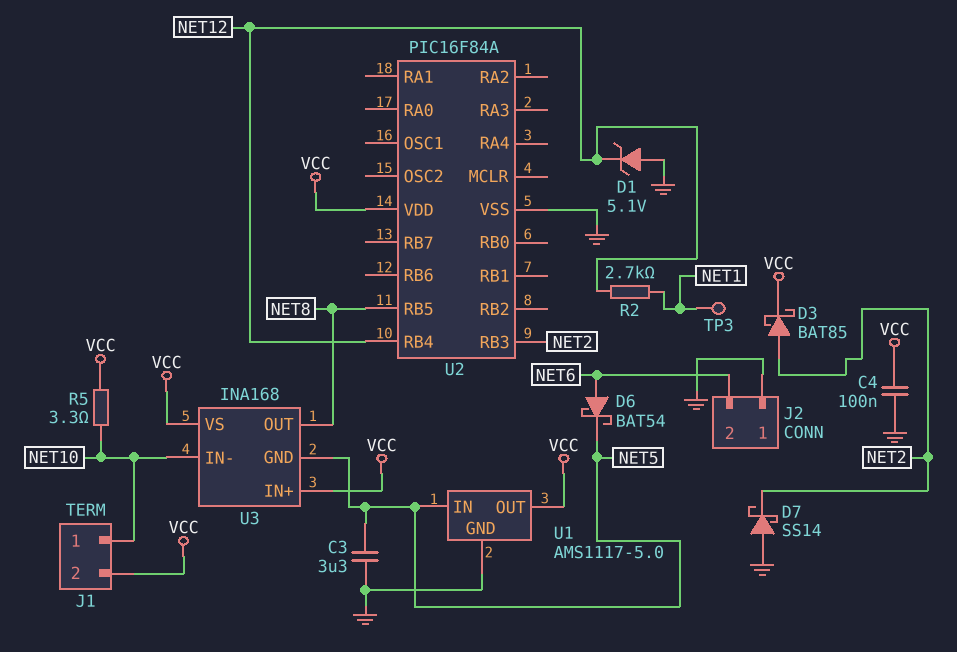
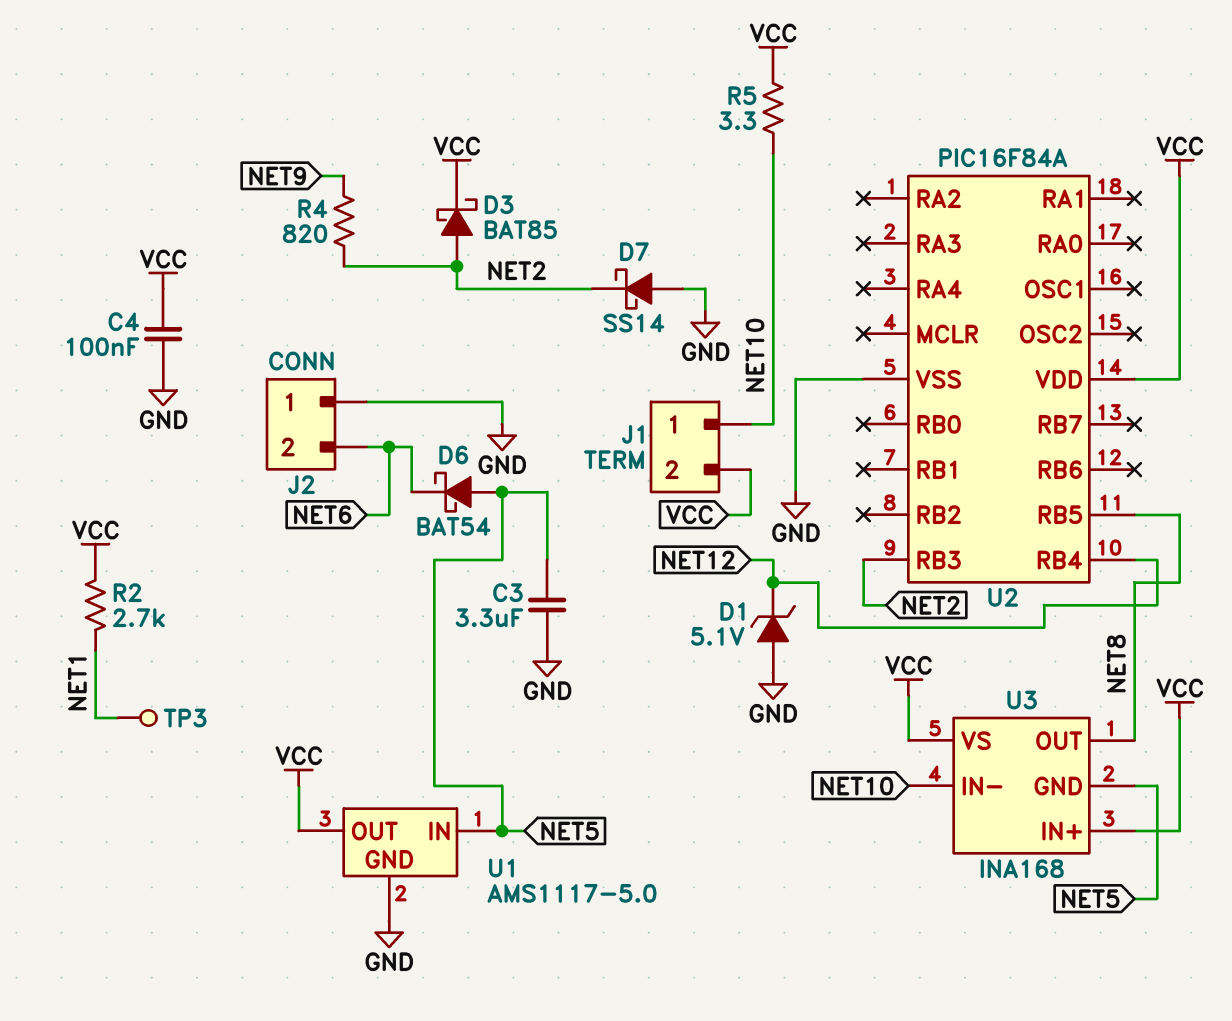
D6: schottky BAT54 (A NET6, K NET5) -> schottky BAT54 (A NET5, K NET6)
R2: 2.7k (NET1, NET12) -> 2.7k (NET1, VCC)
R4: none -> 820 (NET2, NET9)

